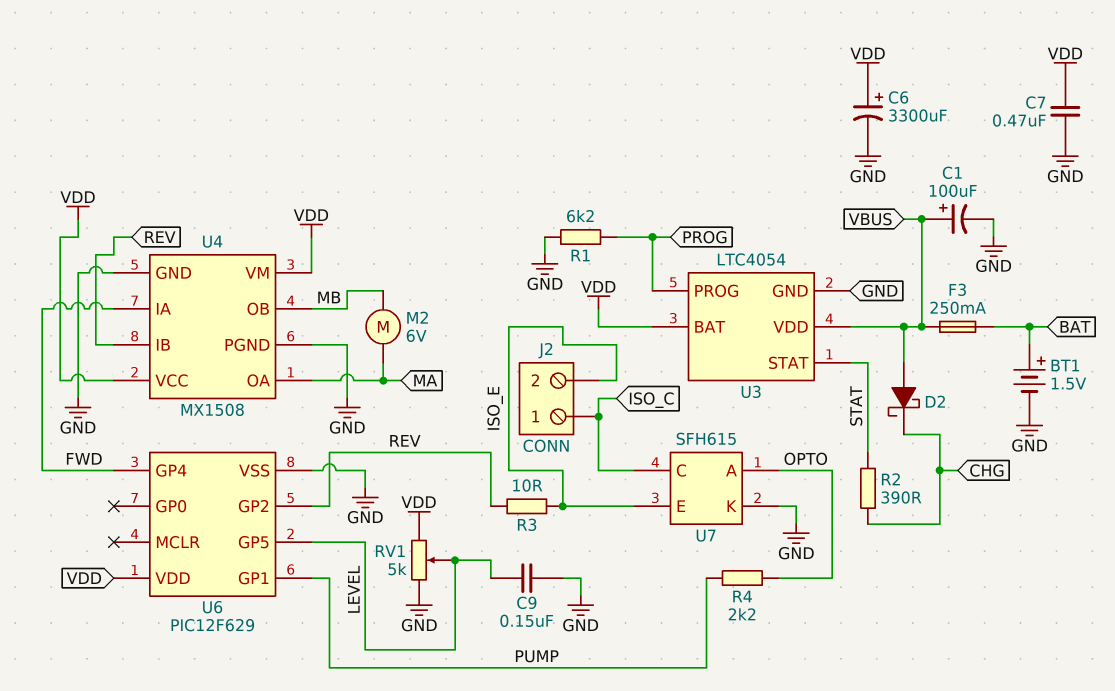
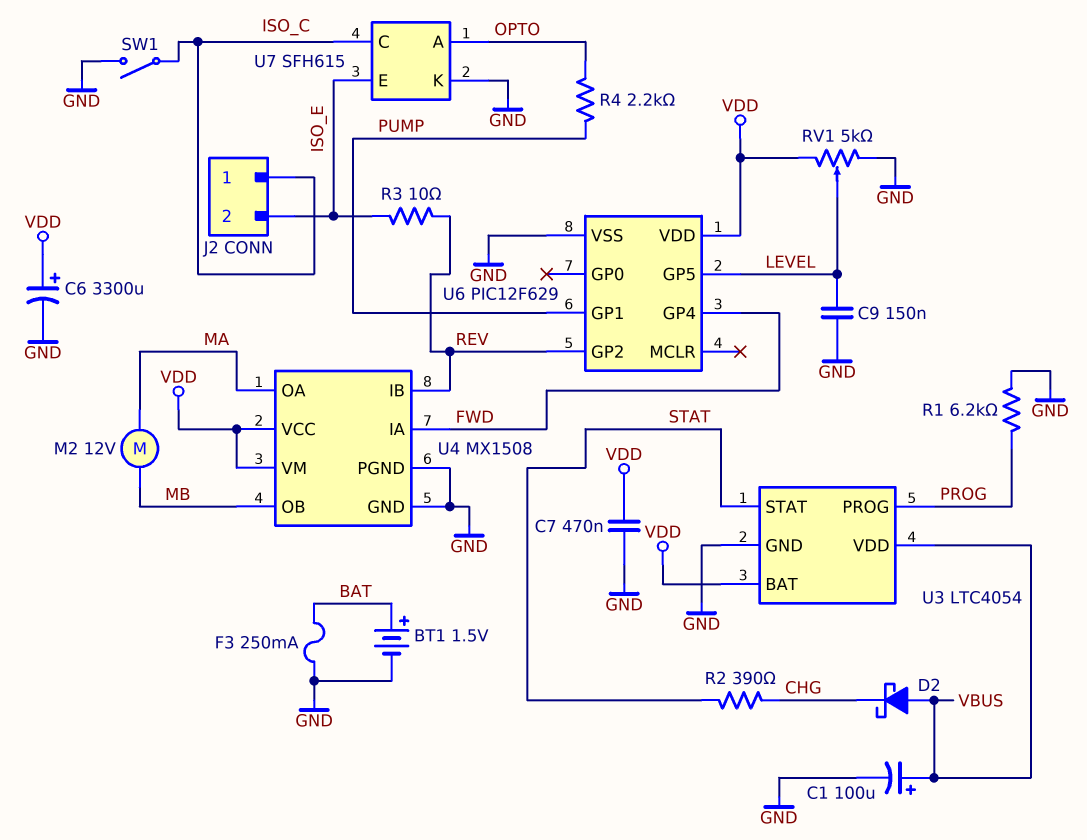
F3: 250mA (BAT, VBUS) -> 250mA (BAT, GND)
M2: motor 6V (MA, MB) -> motor 12V (MA, MB)
SW1: none -> switch (GND, ISO_C)

